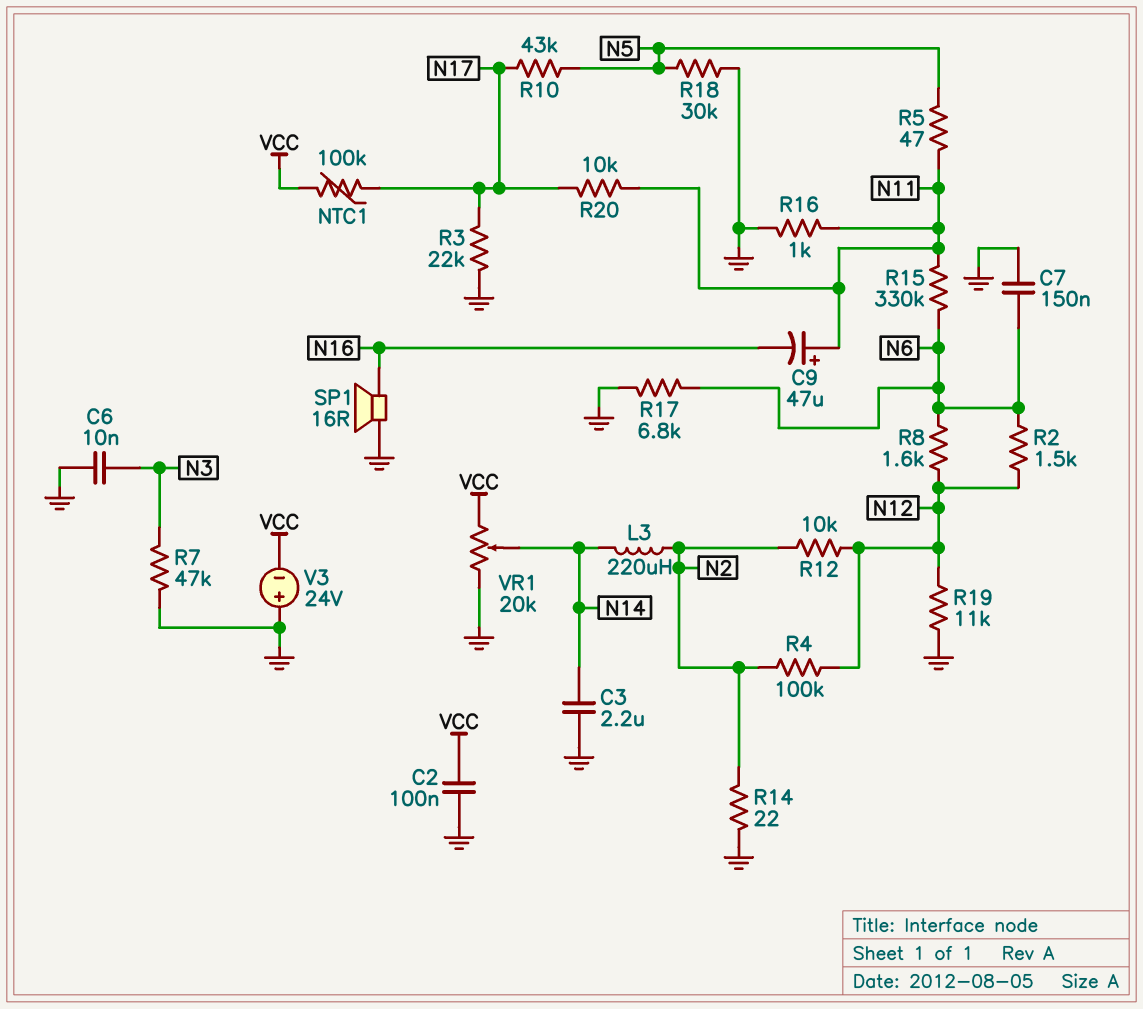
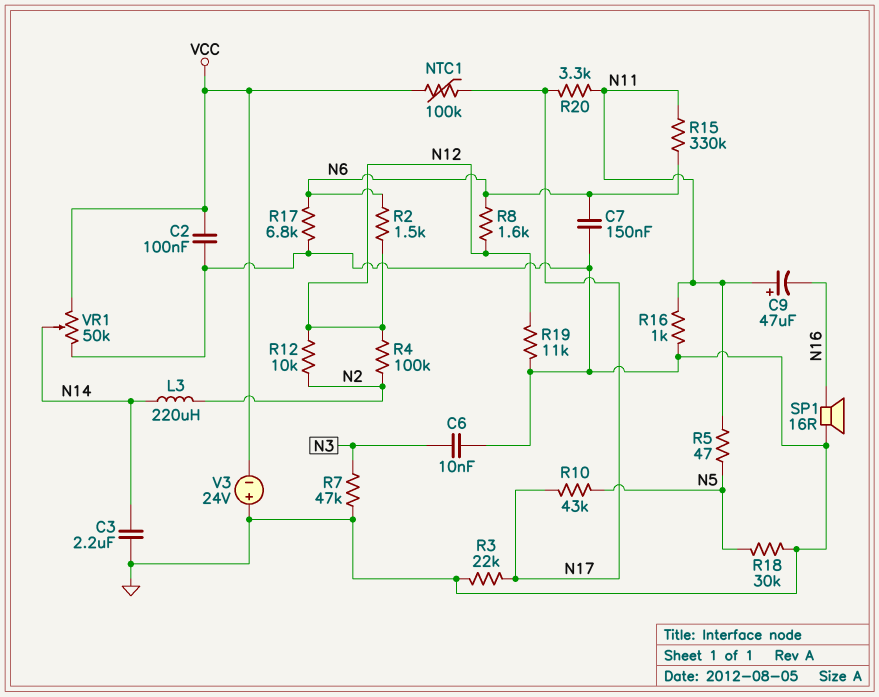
R14: 22 (GND, N2) -> none
R20: 10k (N11, N17) -> 3.3k (N11, N17)
VR1: 20k (GND, VCC, wiper N14) -> 50k (GND, VCC, wiper N14)

